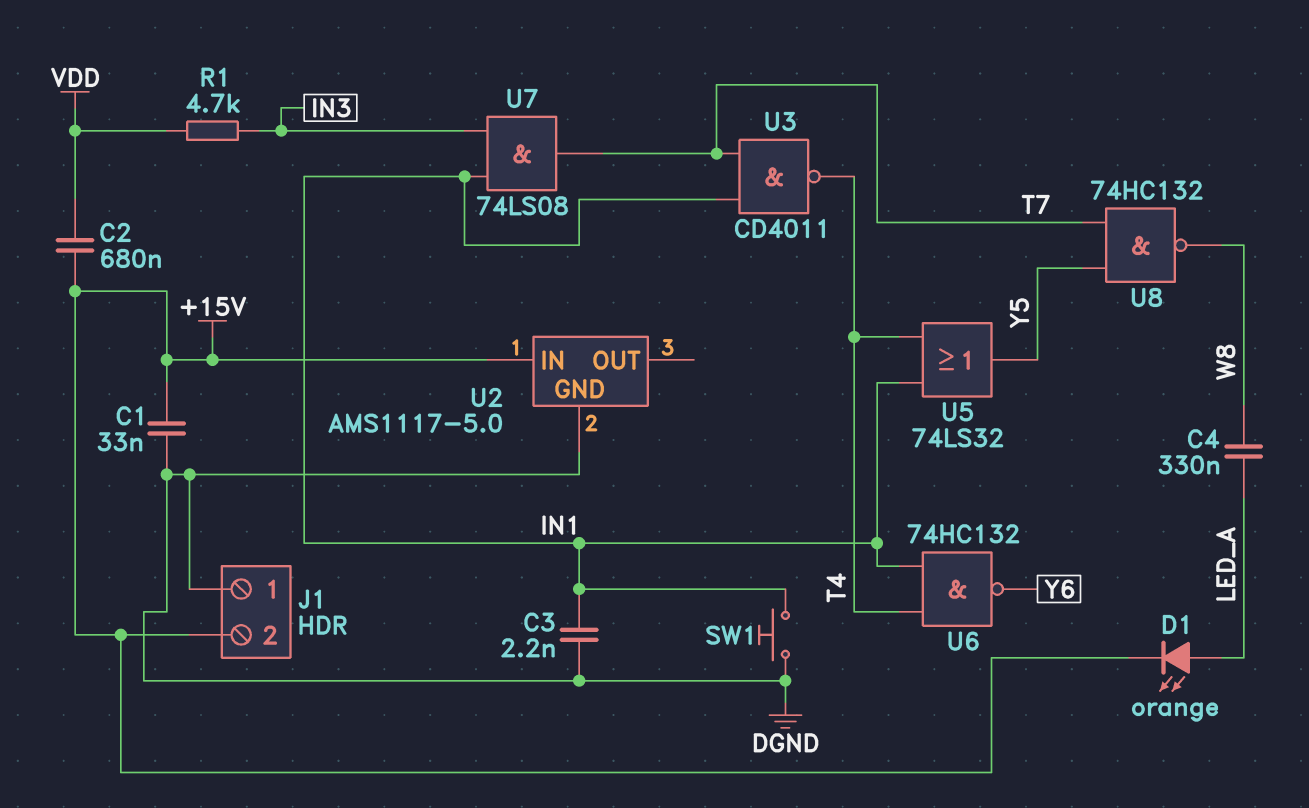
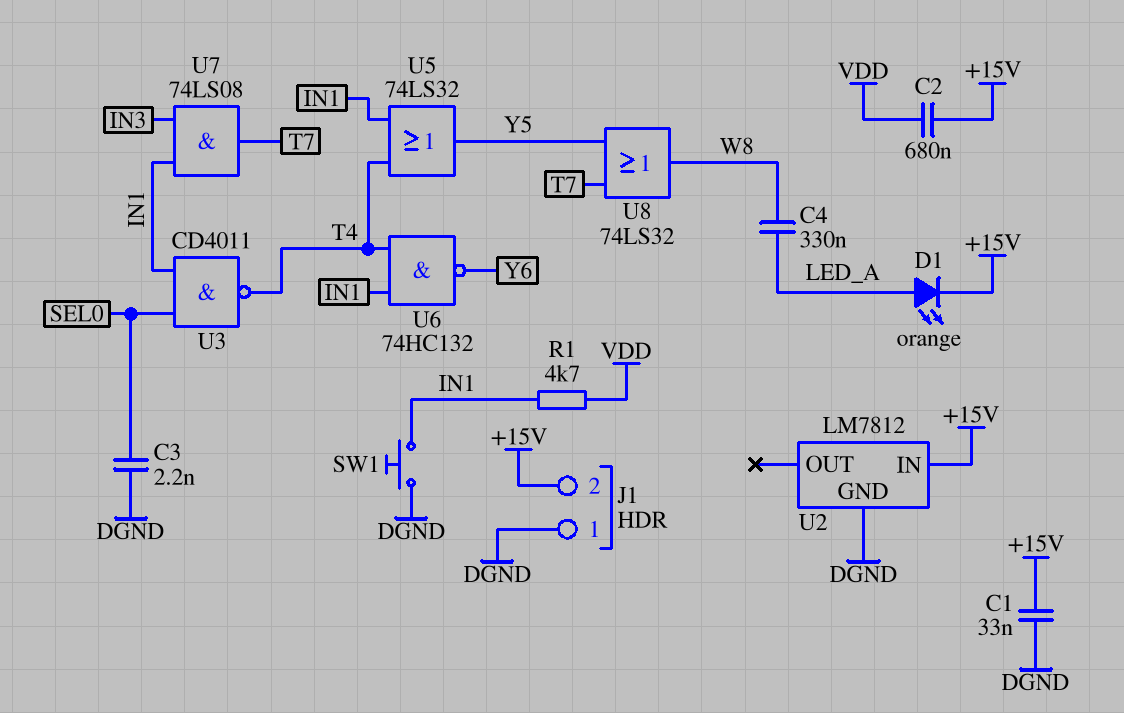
C3: 2.2nF (DGND, IN1) -> 2.2nF (DGND, SEL0)
R1: 4.7k (IN3, VDD) -> 4.7k (IN1, VDD)
U2: AMS1117-5.0 -> LM7812
U3: NAND CD4011 (in IN1, in T7, out T4) -> NAND CD4011 (in IN1, in SEL0, out T4)
U8: NAND 74HC132 (in T7, in Y5, out W8) -> OR 74LS32 (in T7, in Y5, out W8)

